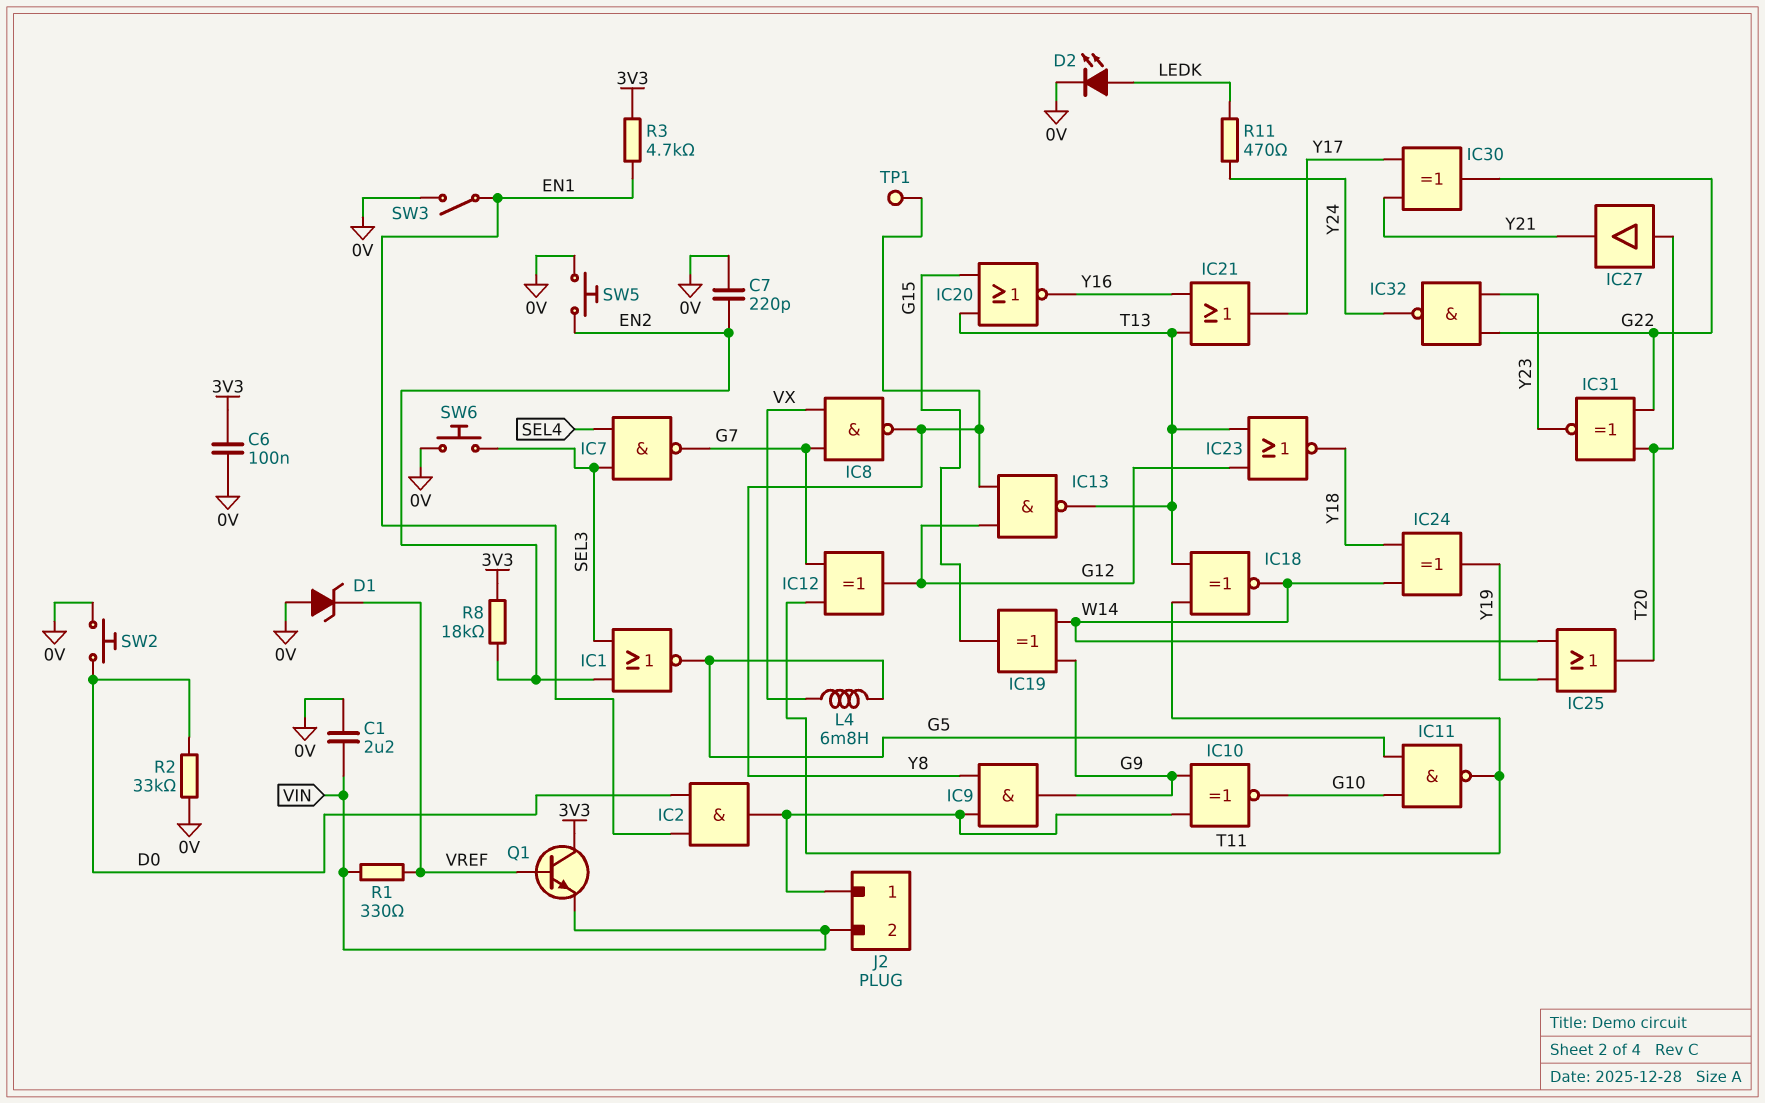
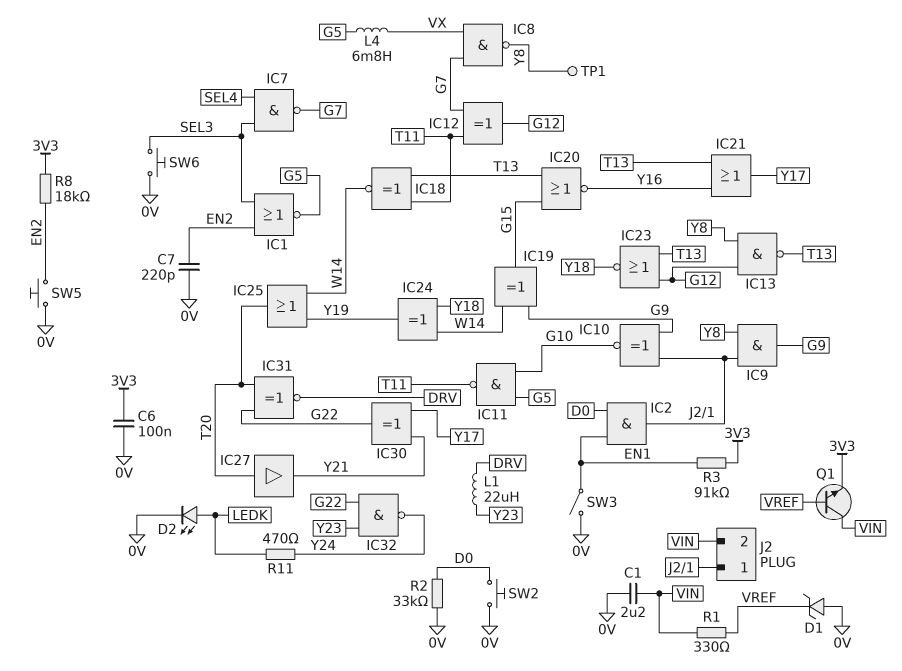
IC31: XNOR (in G22, in T20, out Y23) -> XNOR (in G22, in T20, out DRV)
L1: none -> 22uH (DRV, Y23)
Q1: NPN (B VREF, C 3V3, E VIN) -> NPN (B VREF, C VIN, E 3V3)
R3: 4.7k (3V3, EN1) -> 91k (3V3, EN1)

